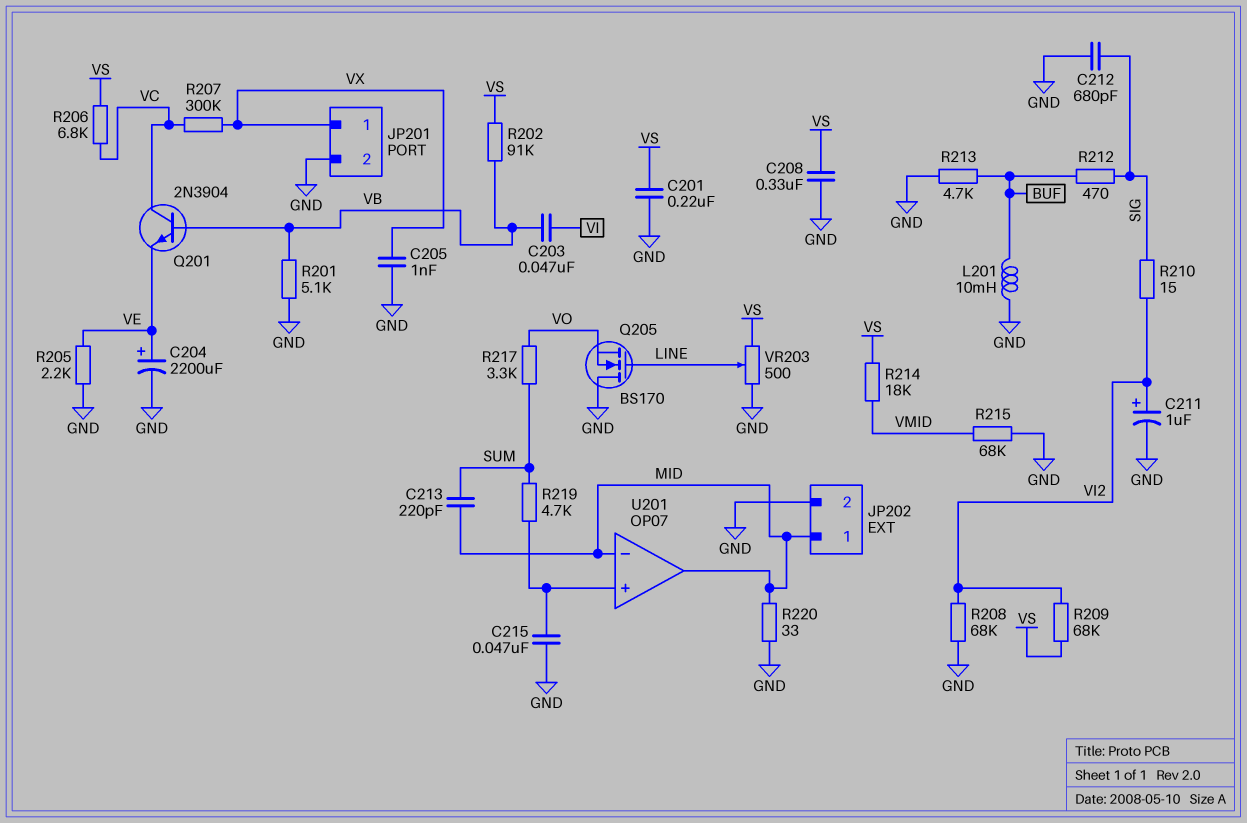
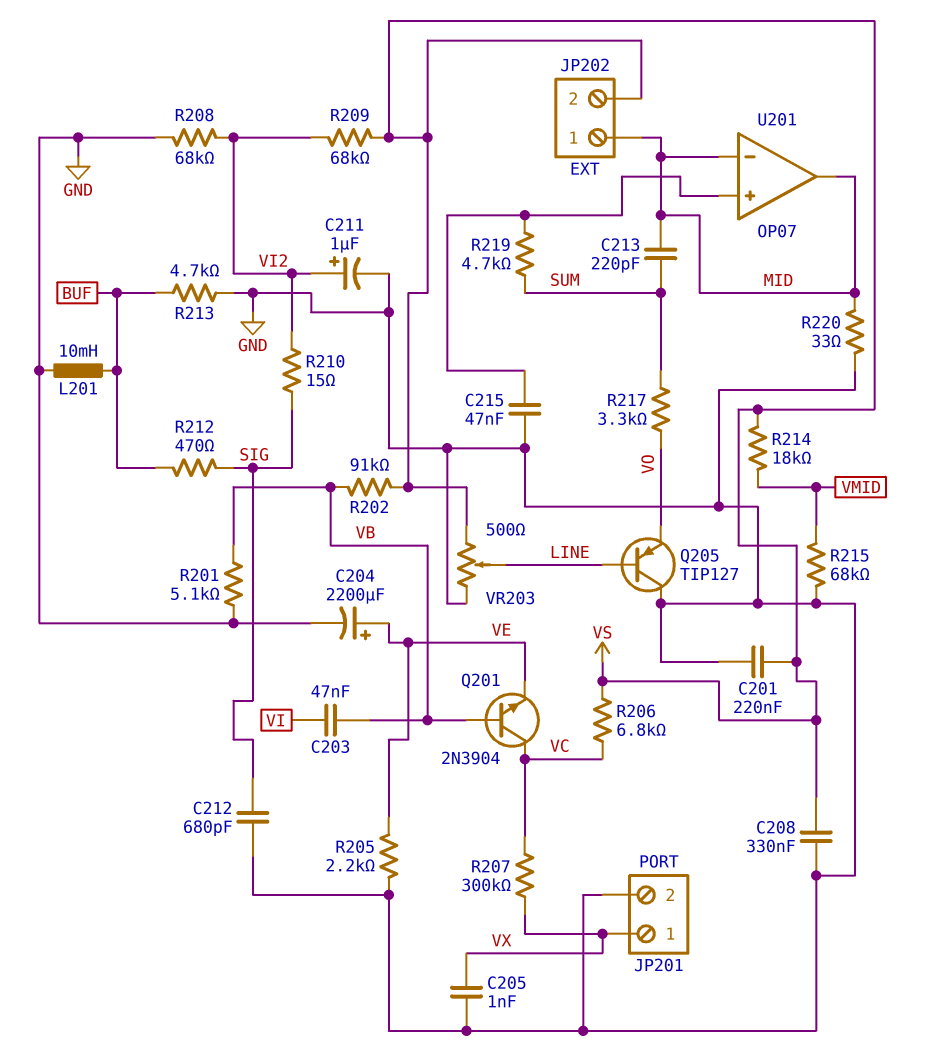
JP202 pin 2: GND -> VS
Q205: NMOS BS170 (G LINE, D GND, S VO) -> PNP TIP127 (B LINE, C GND, E VO)

